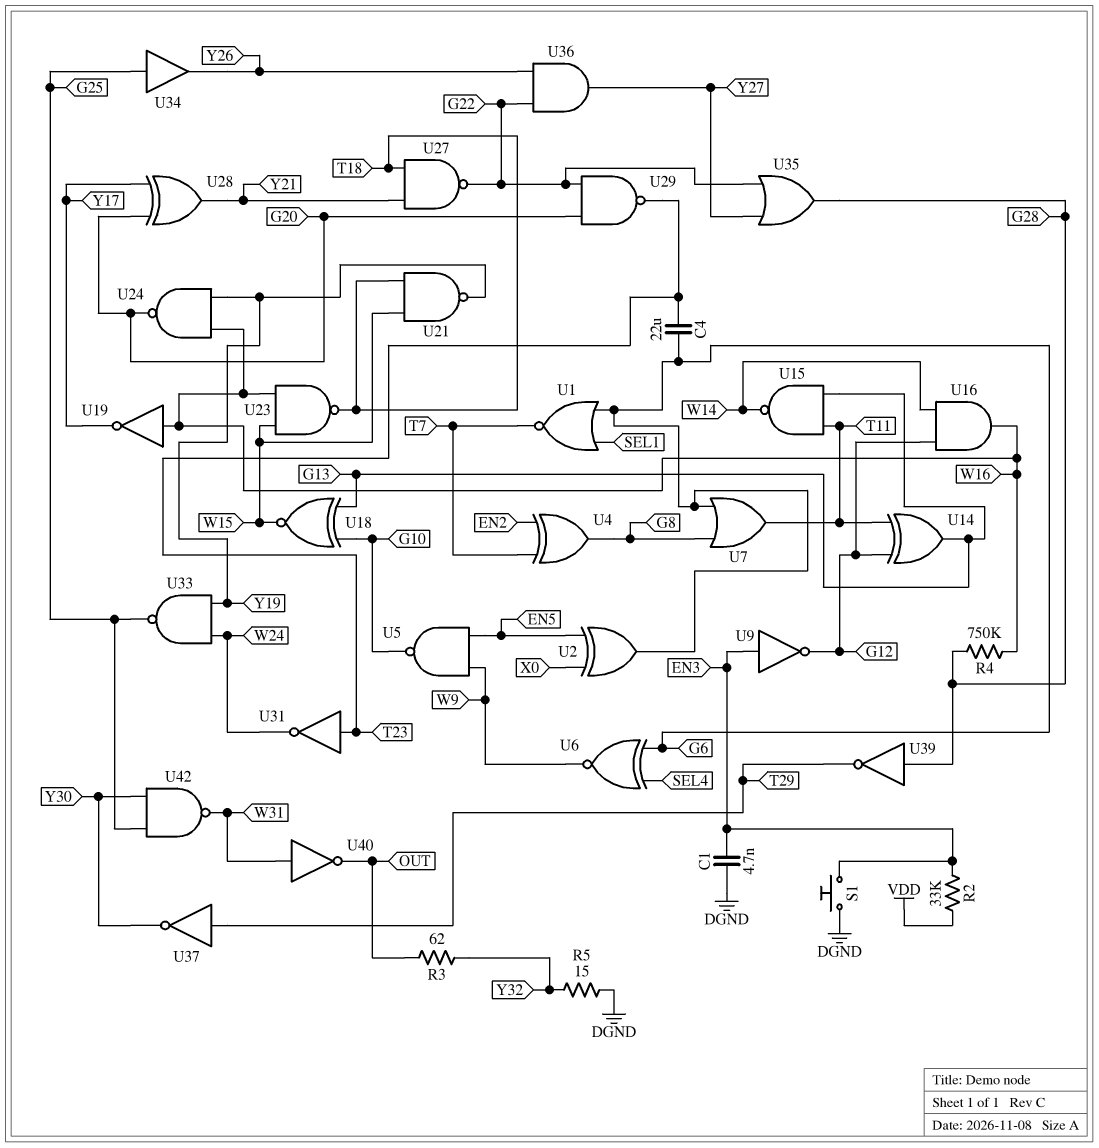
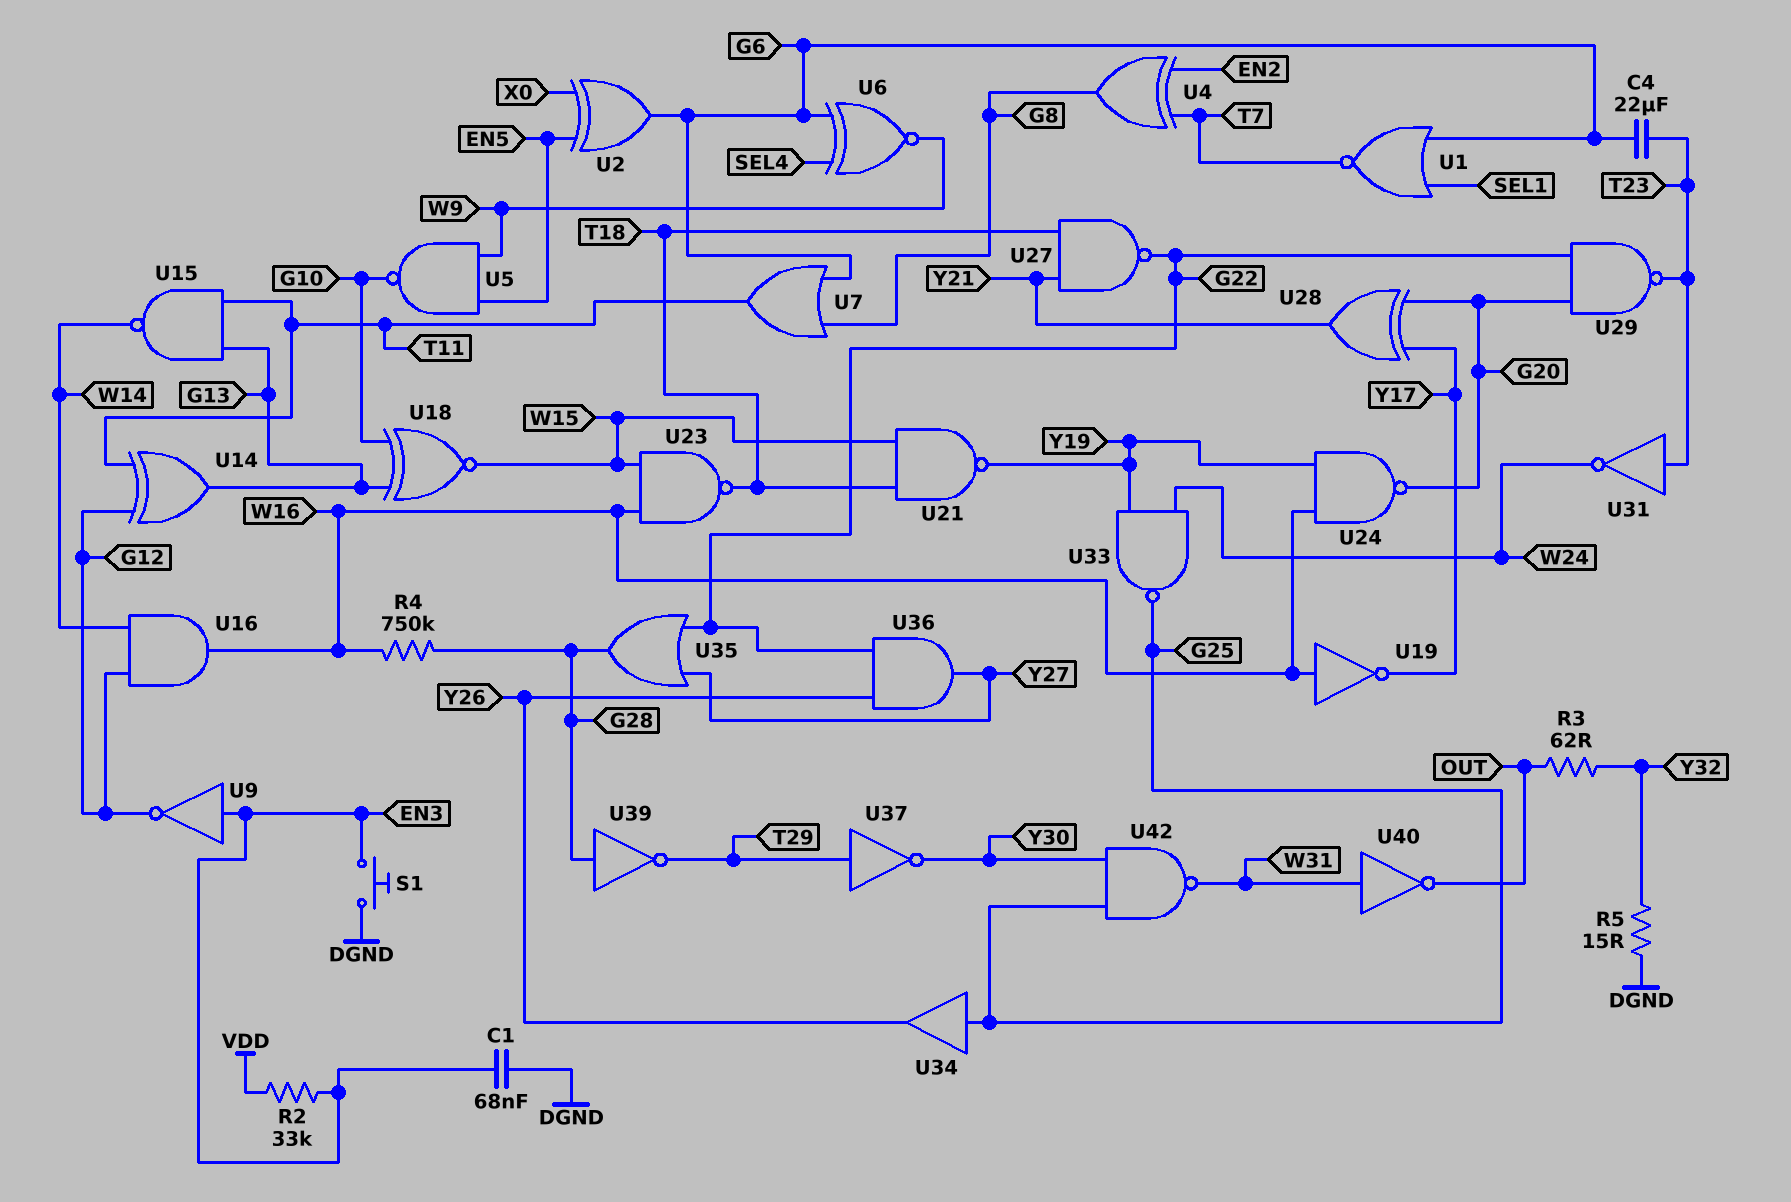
C1: 4.7nF (DGND, EN3) -> 68nF (DGND, EN3)

